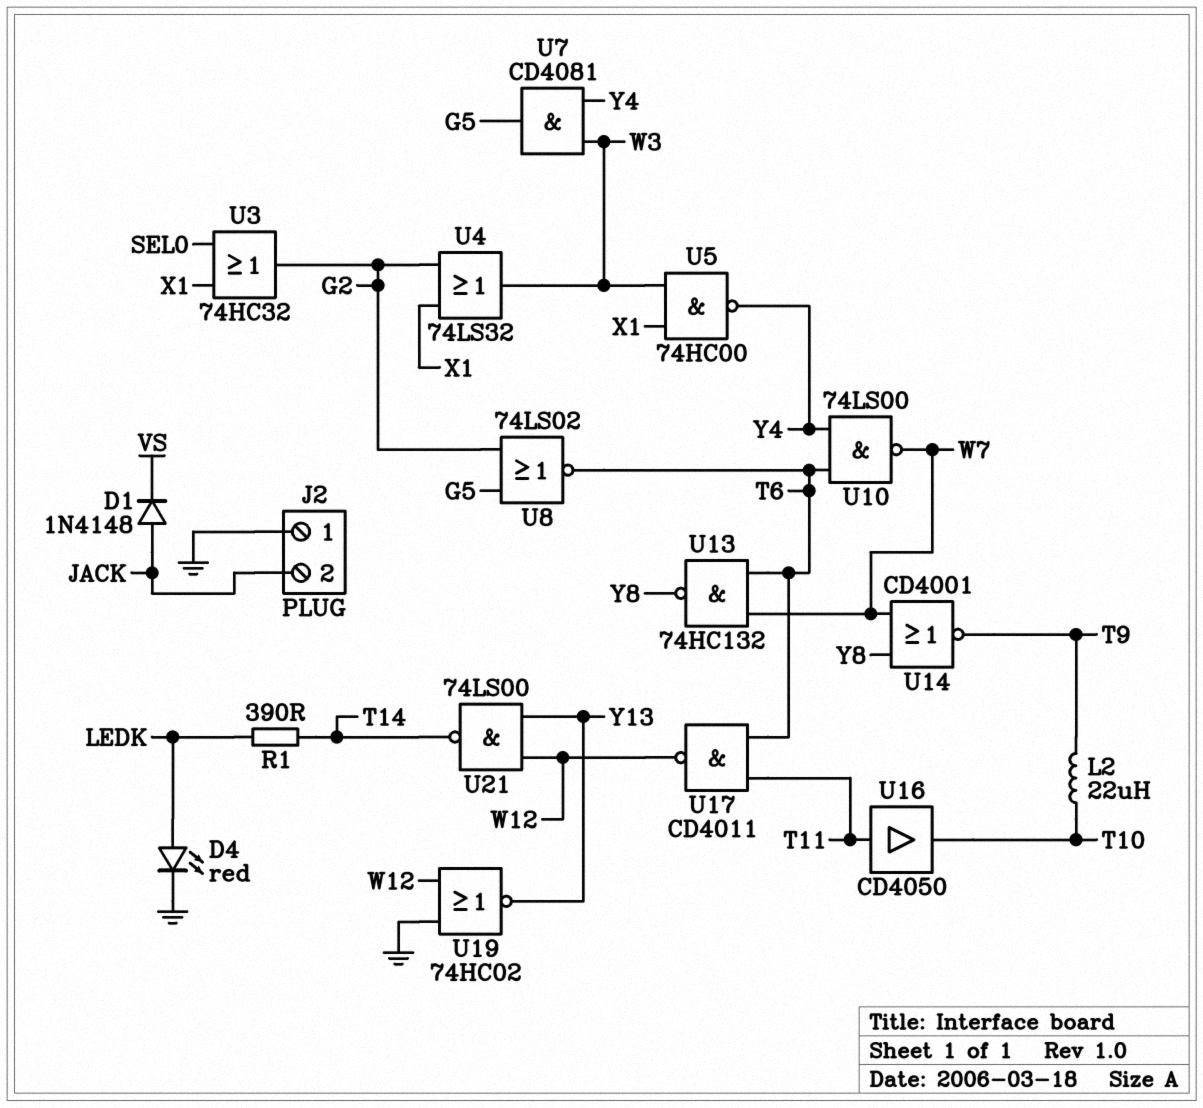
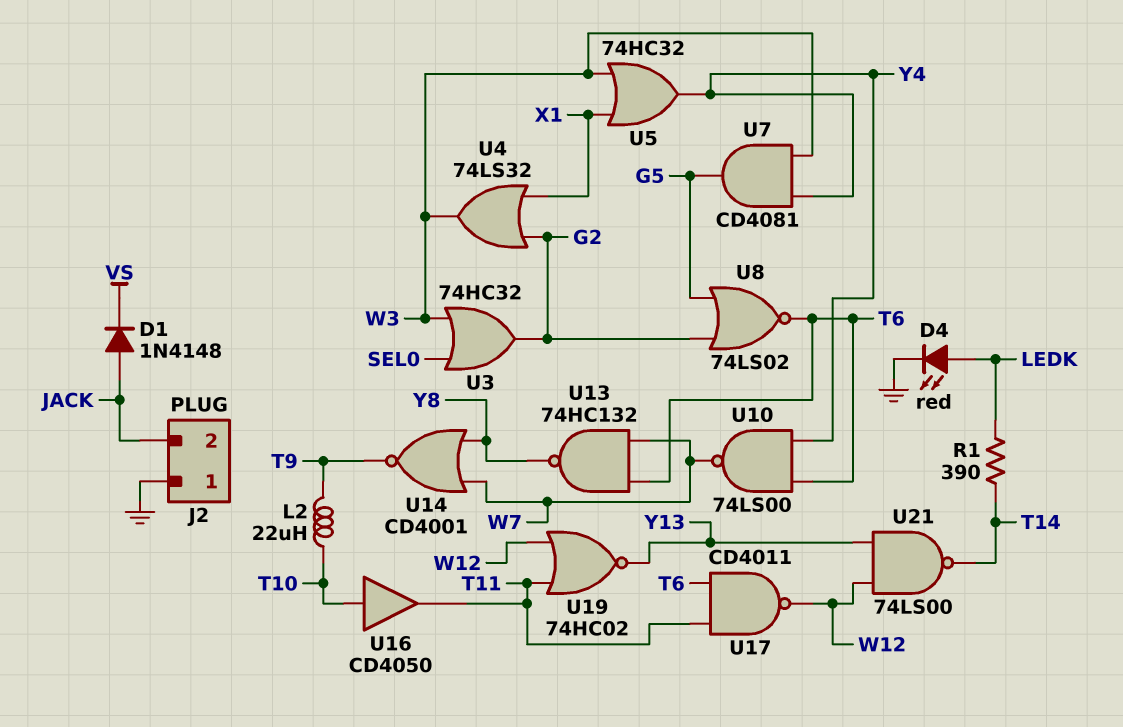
U3: OR 74HC32 (in SEL0, in X1, out G2) -> OR 74HC32 (in SEL0, in W3, out G2)
U5: NAND 74HC00 (in W3, in X1, out Y4) -> OR 74HC32 (in W3, in X1, out Y4)
U16: buffer CD4050 (in T11, out T10) -> buffer CD4050 (in T10, out T11)
U19: NOR 74HC02 (in GND, in W12, out Y13) -> NOR 74HC02 (in T11, in W12, out Y13)

